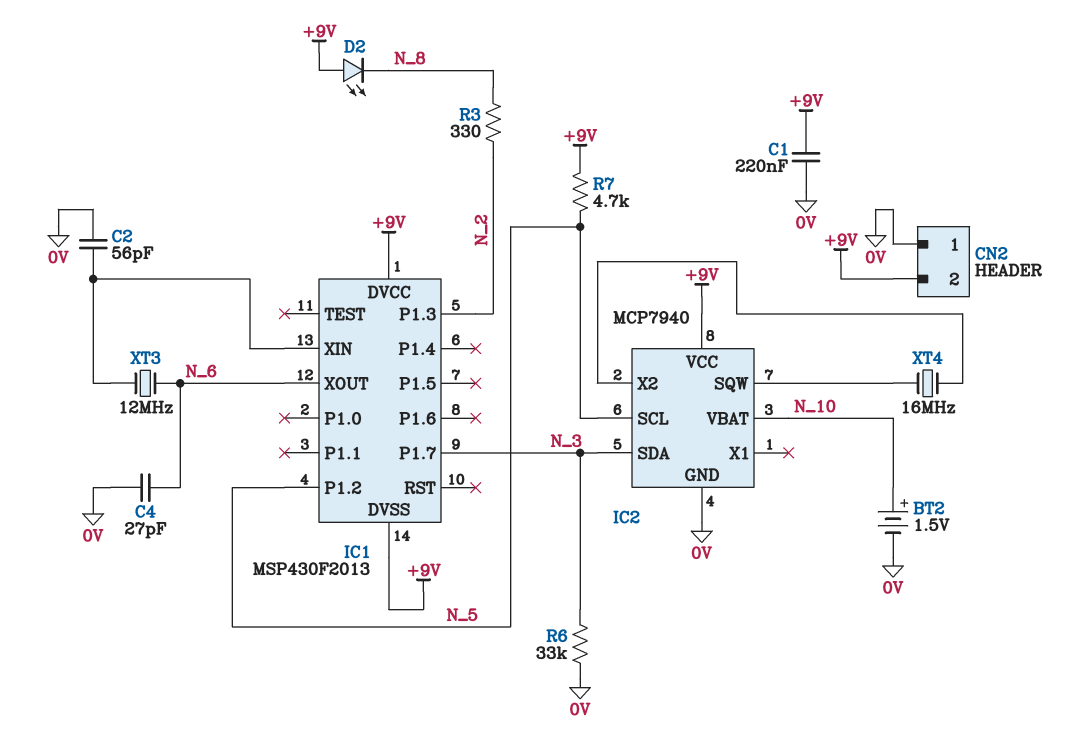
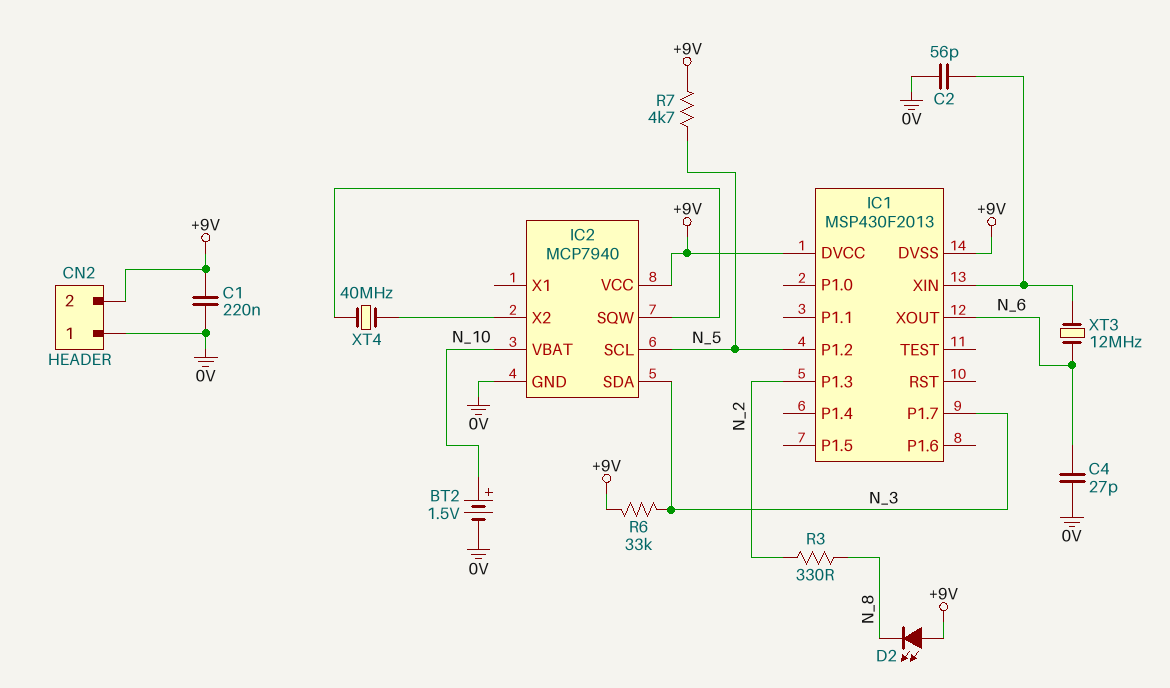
R6: 33k (0V, N_3) -> 33k (+9V, N_3)
XT4: 16MHz (IC2/SQW, IC2/X2) -> 40MHz (IC2/SQW, IC2/X2)

